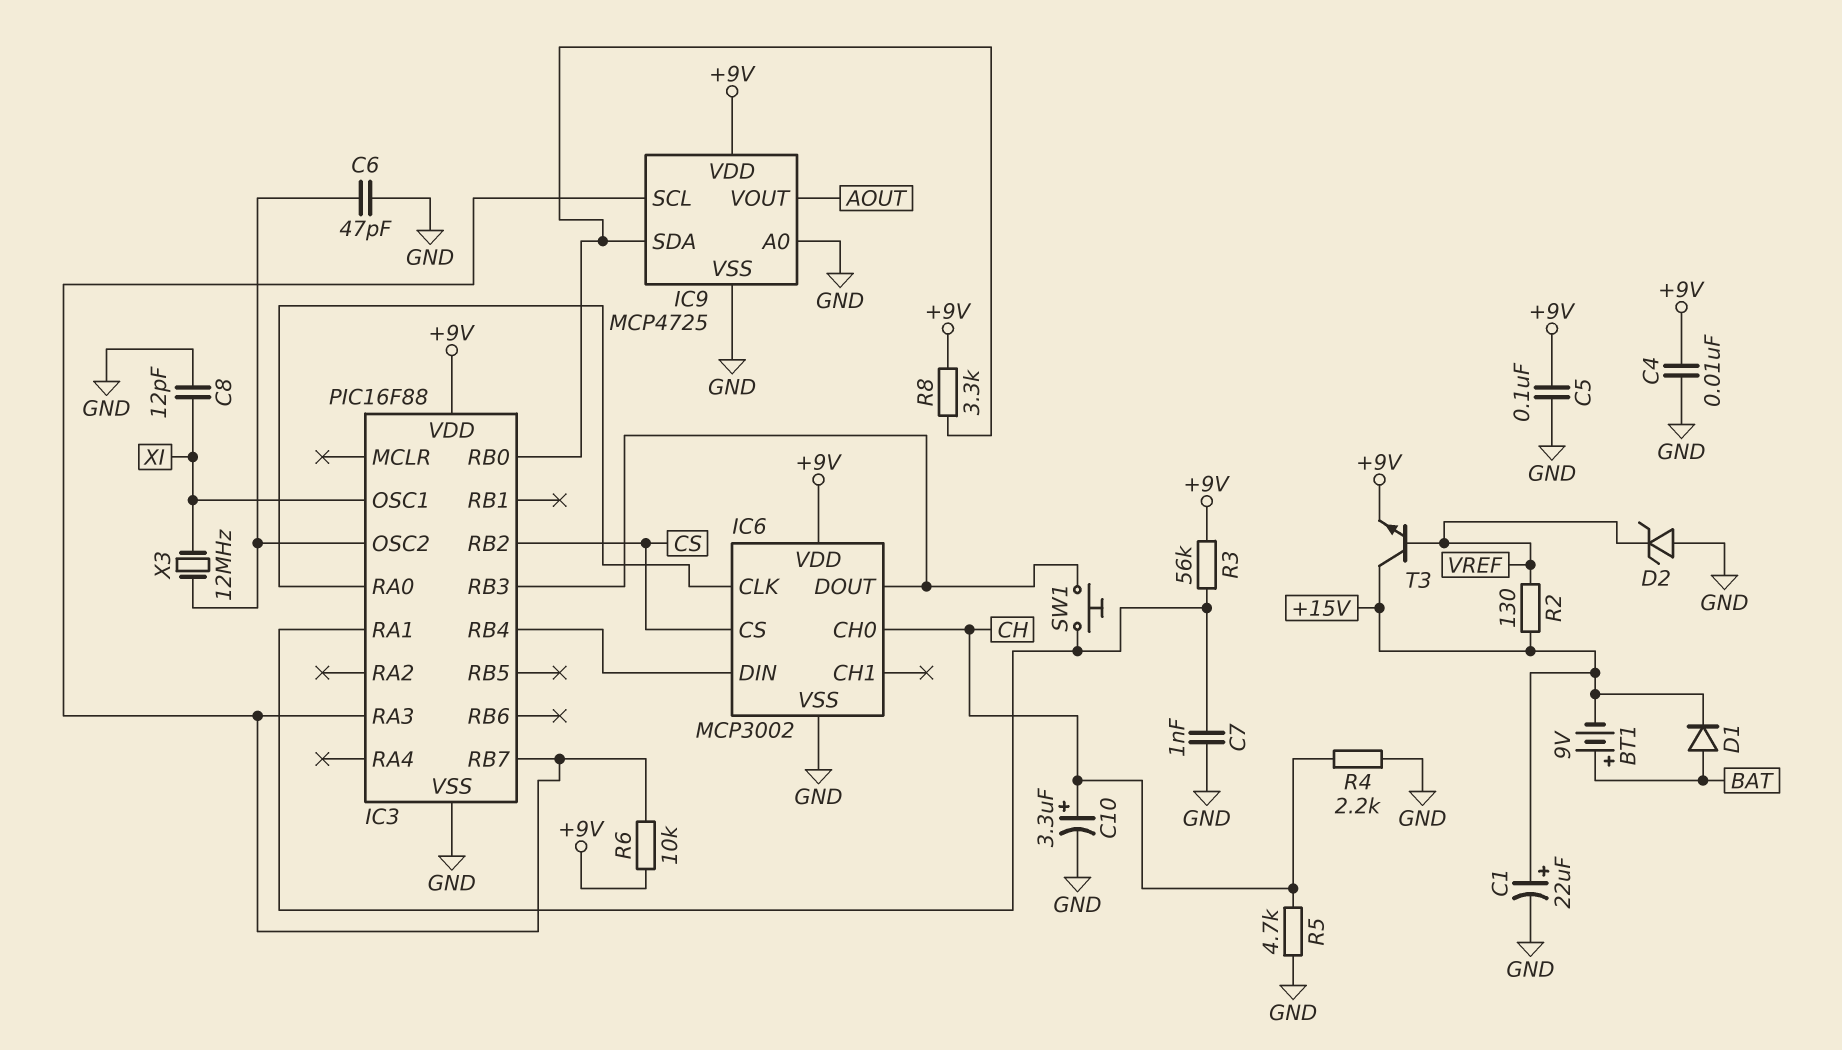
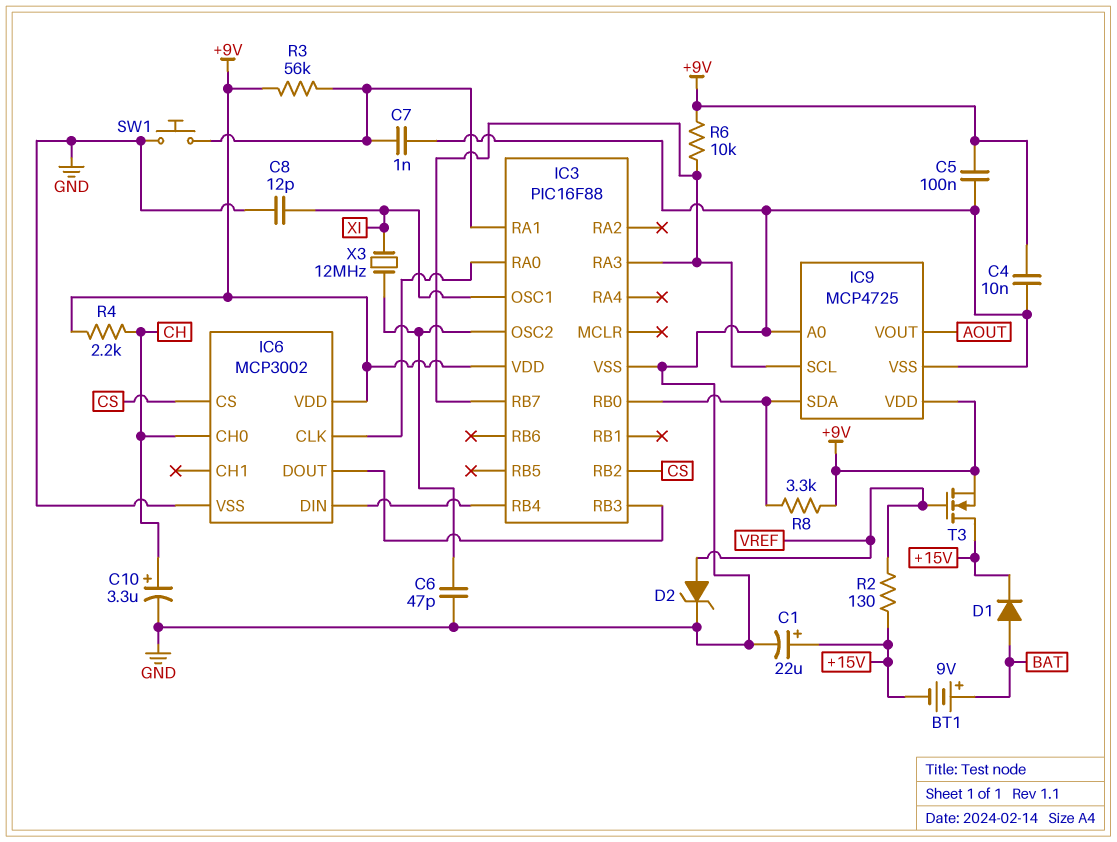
D2: zener (A GND, K VREF) -> zener (A VREF, K GND)
R4: 2.2k (CH, GND) -> 2.2k (+9V, CH)
R5: 4.7k (CH, GND) -> none
SW1: button (IC3/RA1, IC3/RB3) -> button (GND, IC3/RA1)
T3: NPN (B VREF, C +15V, E +9V) -> NMOS (G VREF, D +15V, S +9V)

